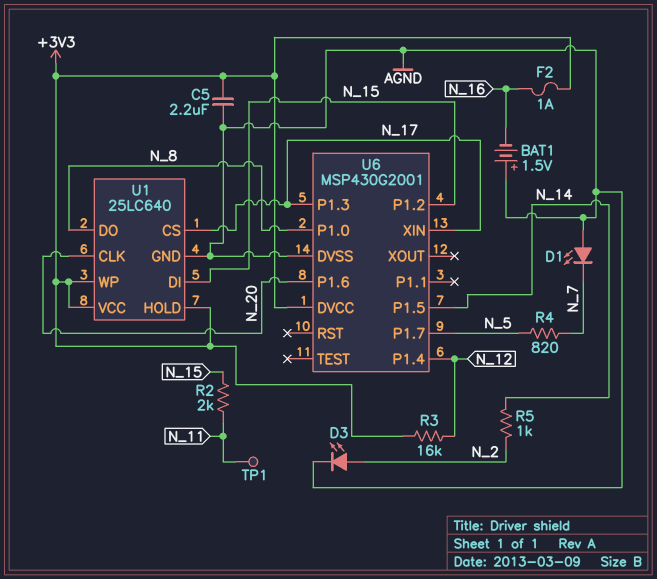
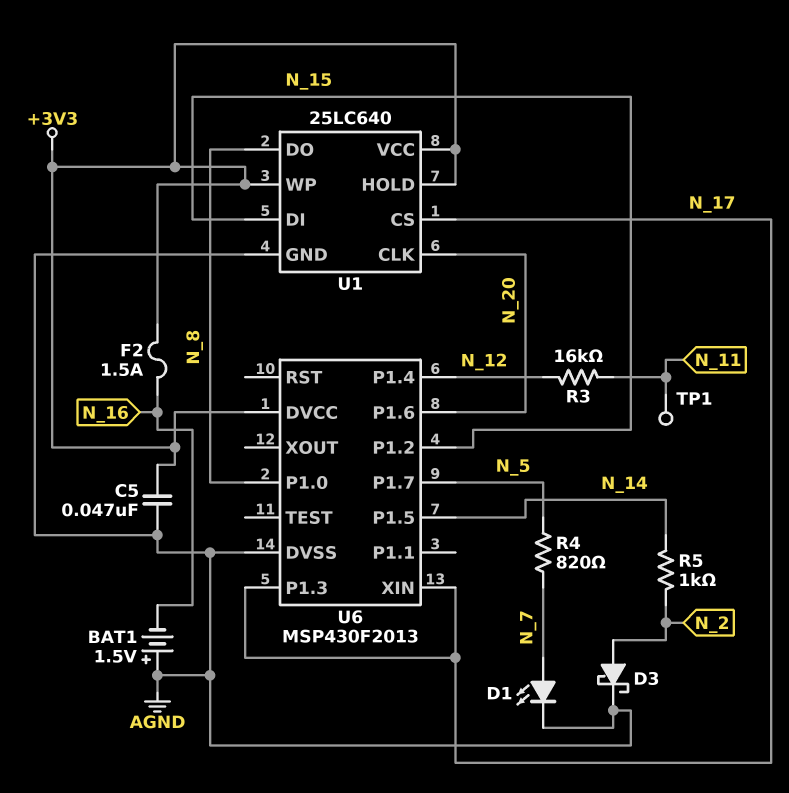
C5: 2.2uF (+3V3, AGND) -> 47nF (+3V3, AGND)
D1: LED (A AGND, K N_7) -> LED (A N_7, K AGND)
D3: LED (A N_2, K AGND) -> schottky (A N_2, K AGND)
F2: 1A (+3V3, N_16) -> 1.5A (+3V3, N_16)
R2: 2k (N_11, N_15) -> none
R3: 16k (+3V3, N_12) -> 16k (N_11, N_12)
U6: MSP430G2001 -> MSP430F2013

